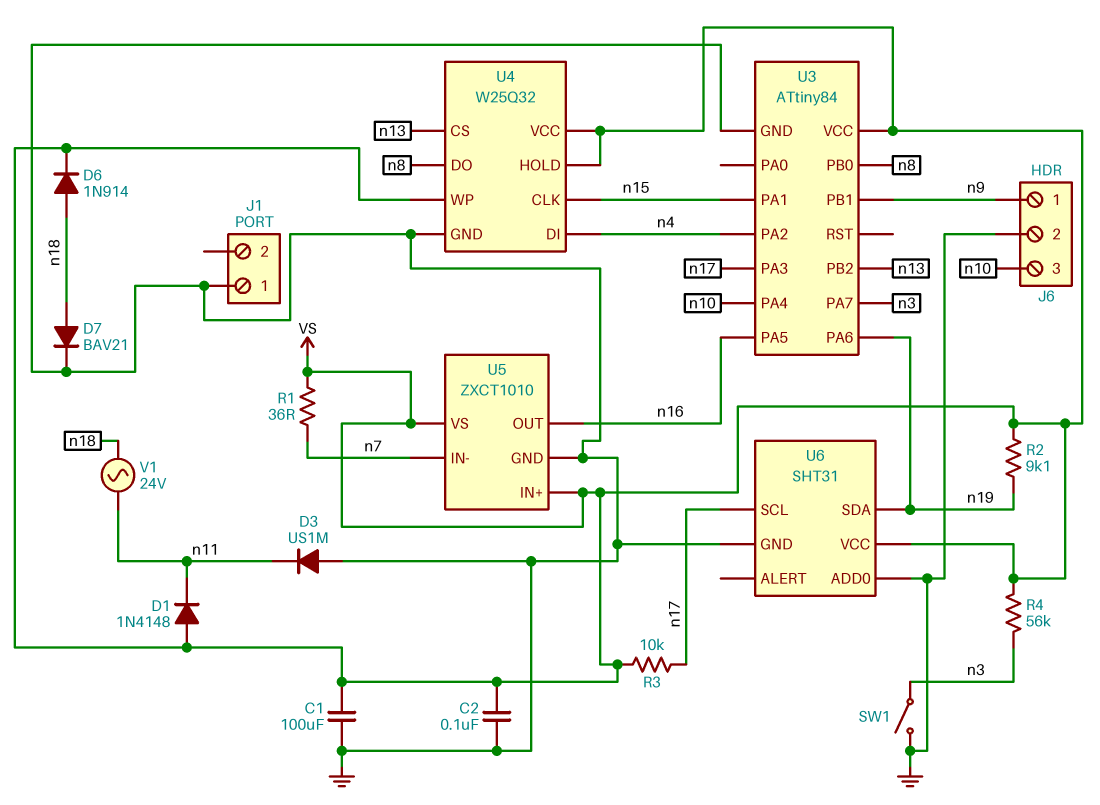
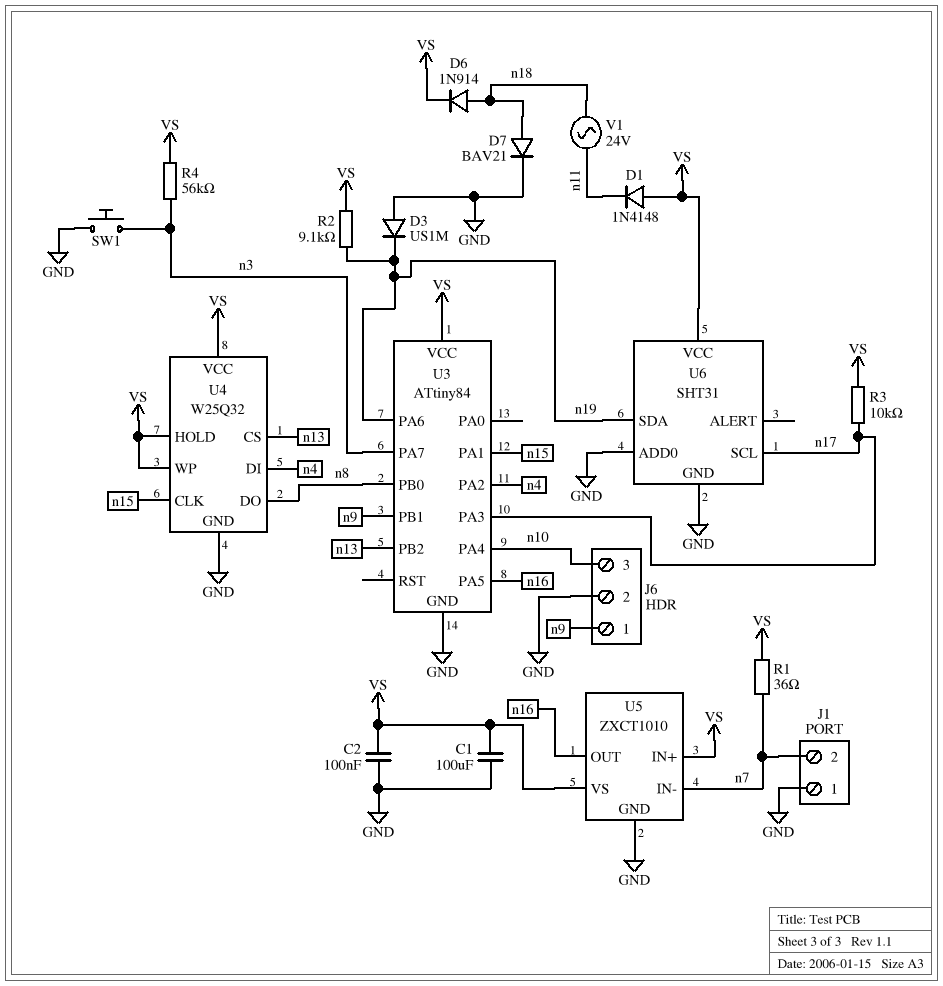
D3: diode US1M (A GND, K n11) -> diode US1M (A GND, K n19)
J1 pin 2: none -> n7
SW1: switch (GND, n3) -> button (GND, n3)

